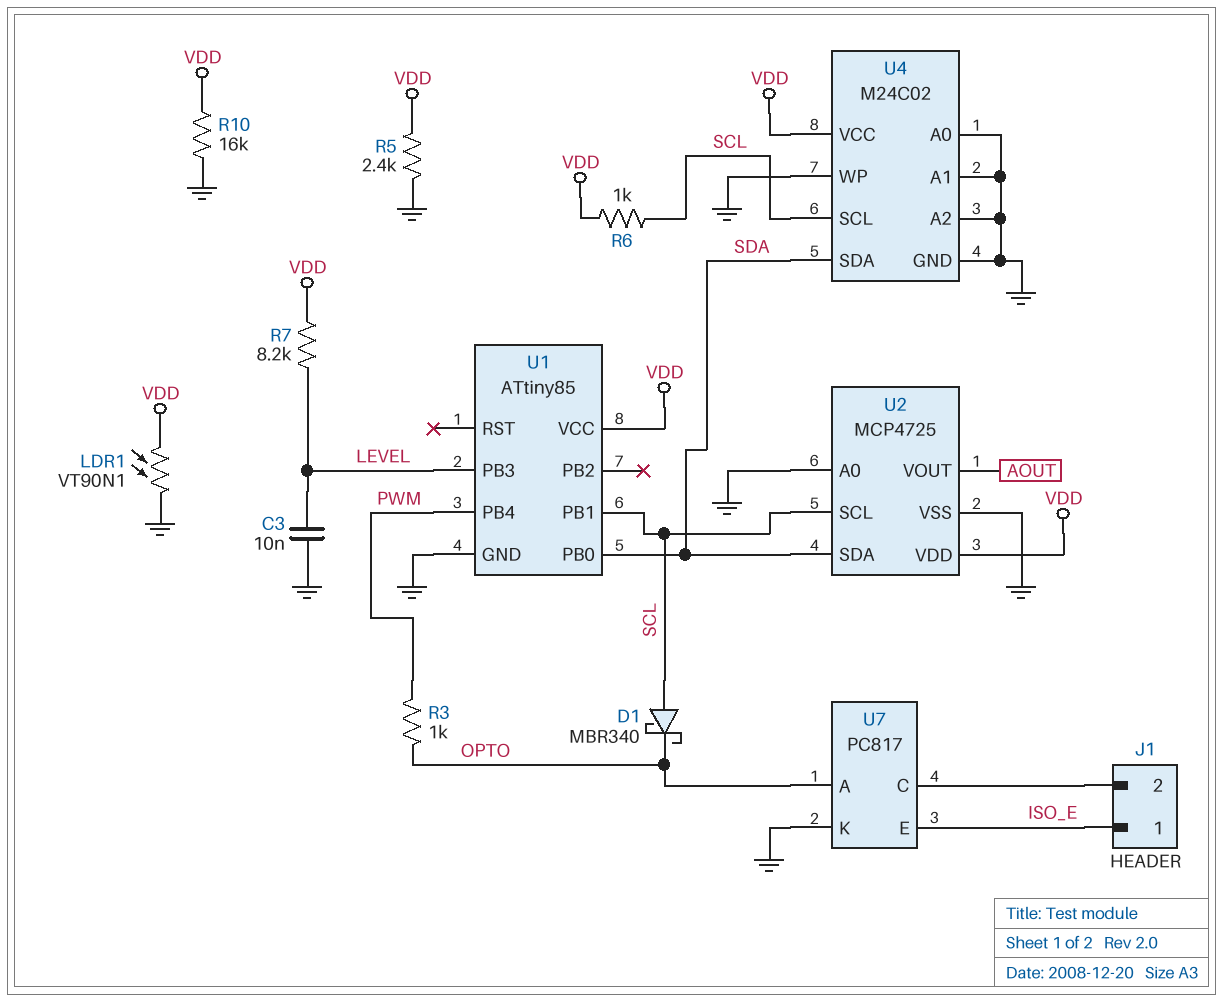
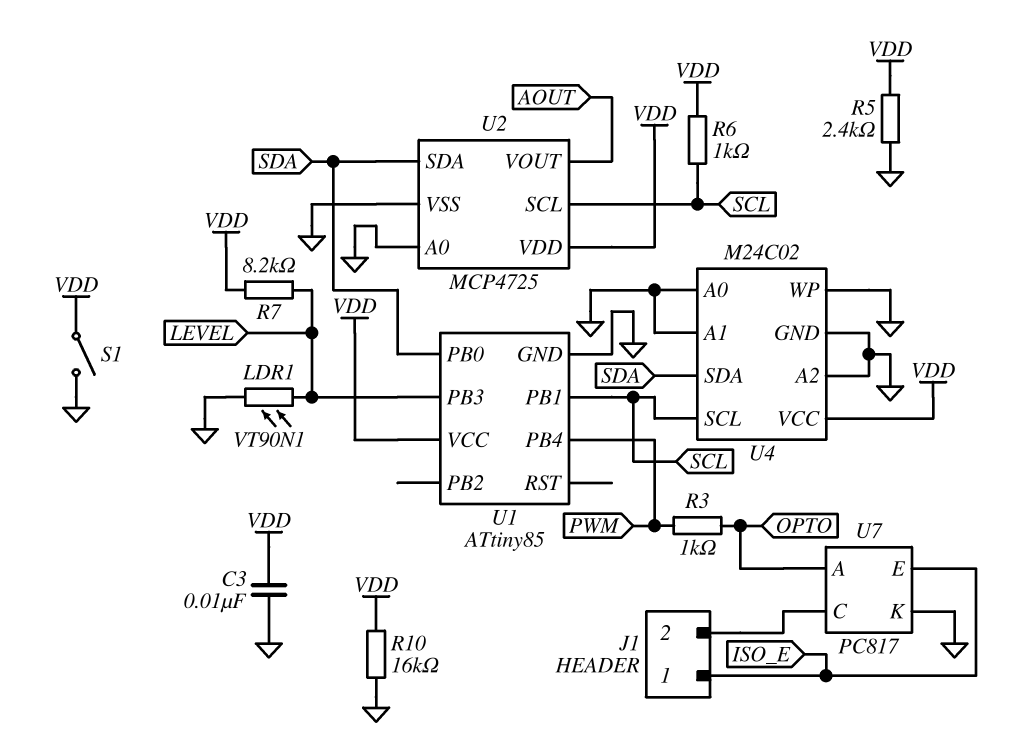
C3: 10nF (GND, LEVEL) -> 10nF (GND, VDD)
D1: schottky MBR340 (A SCL, K OPTO) -> none
LDR1: VT90N1 (GND, VDD) -> VT90N1 (GND, LEVEL)
S1: none -> switch (GND, VDD)

